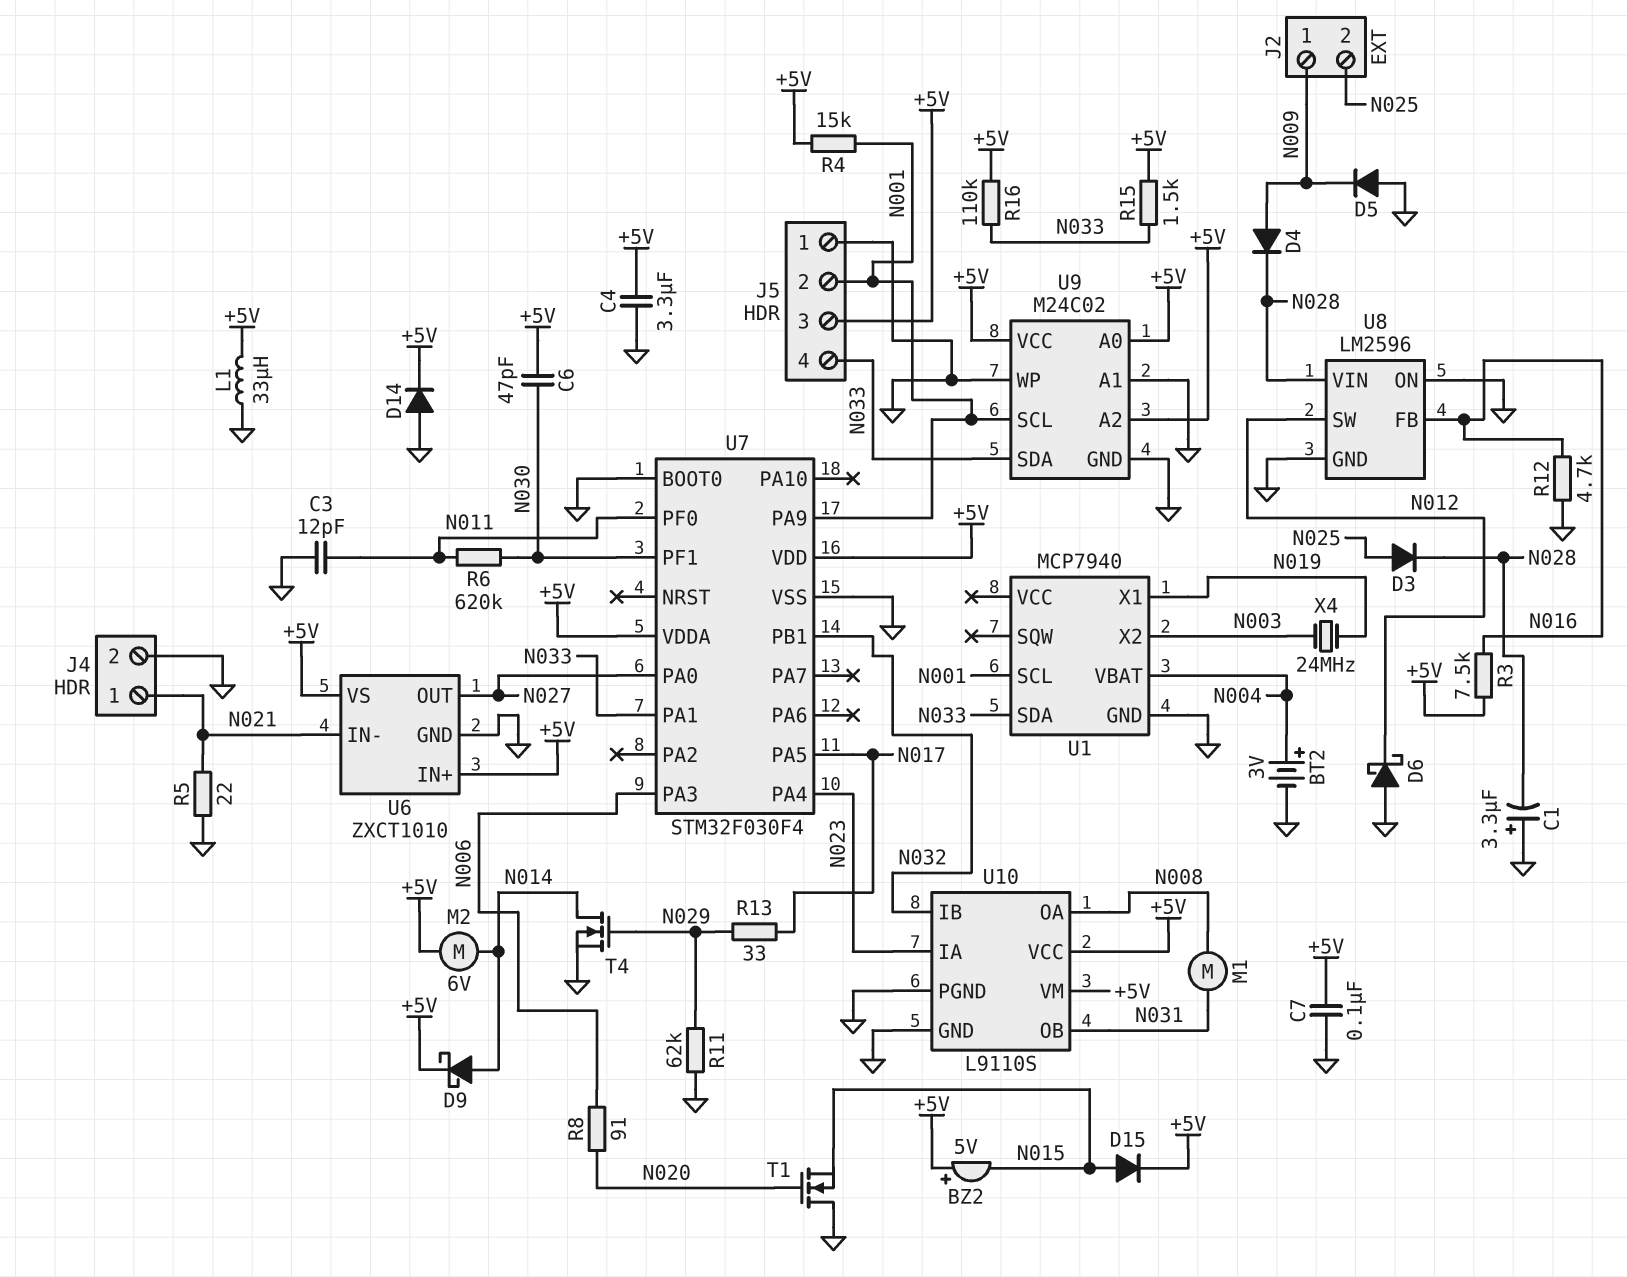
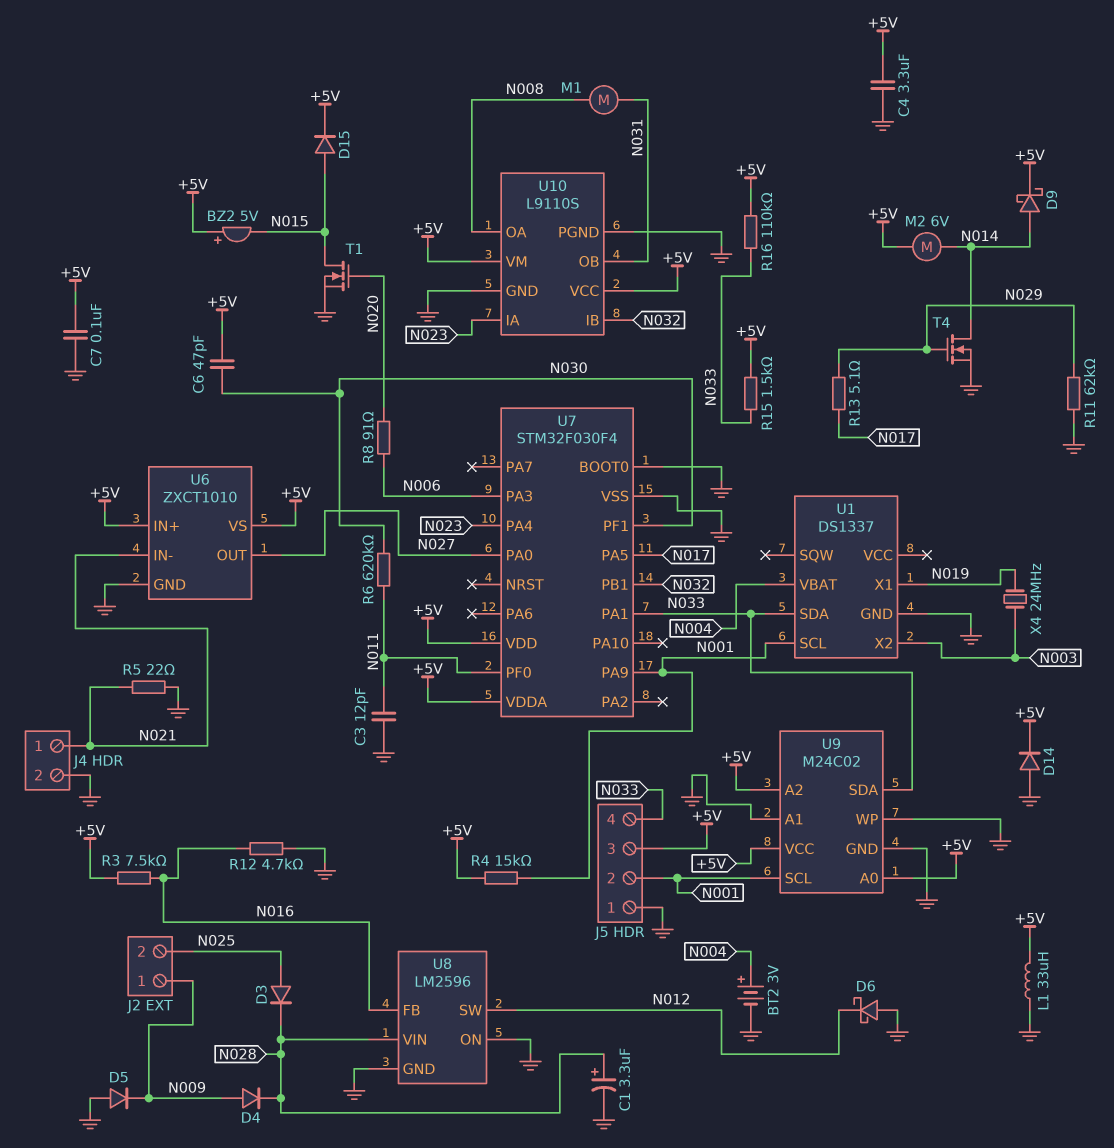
C1: 3.3uF (plus GND, minus N028) -> 3.3uF (plus N028, minus GND)
R13: 33 (N017, N029) -> 5.1 (N017, N029)
T1: NMOS (G N020, D GND, S N015) -> NMOS (G N020, D N015, S GND)
U1: MCP7940 -> DS1337

